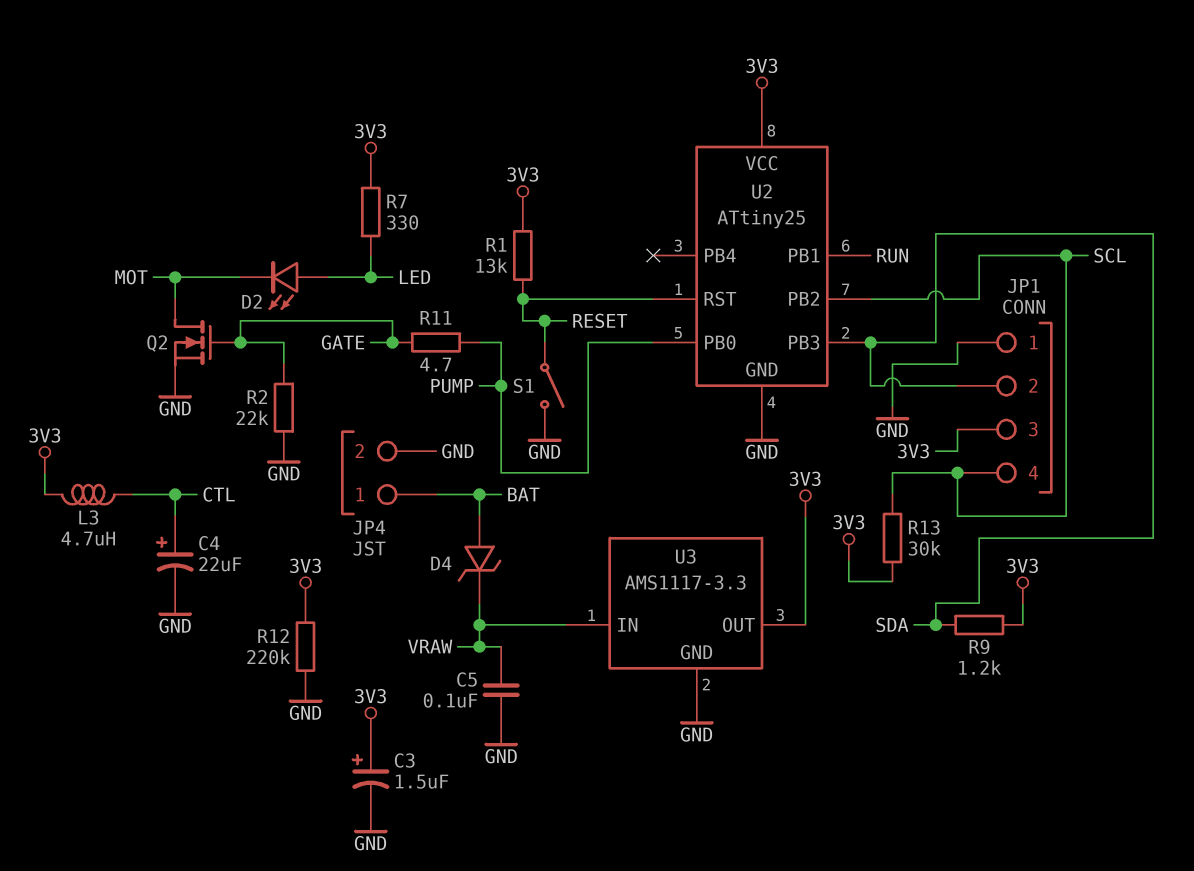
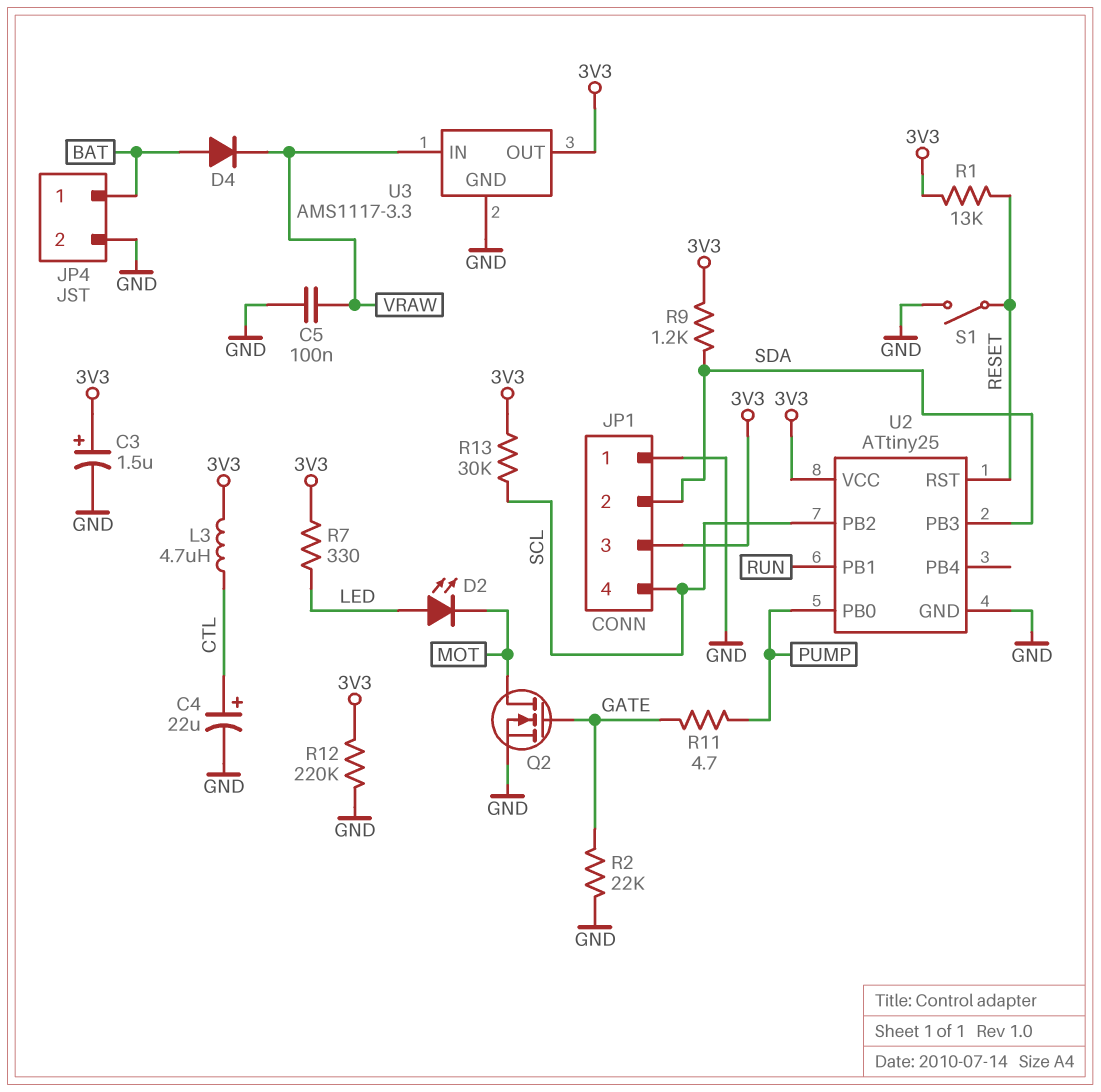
D4: zener (A BAT, K VRAW) -> diode (A BAT, K VRAW)

